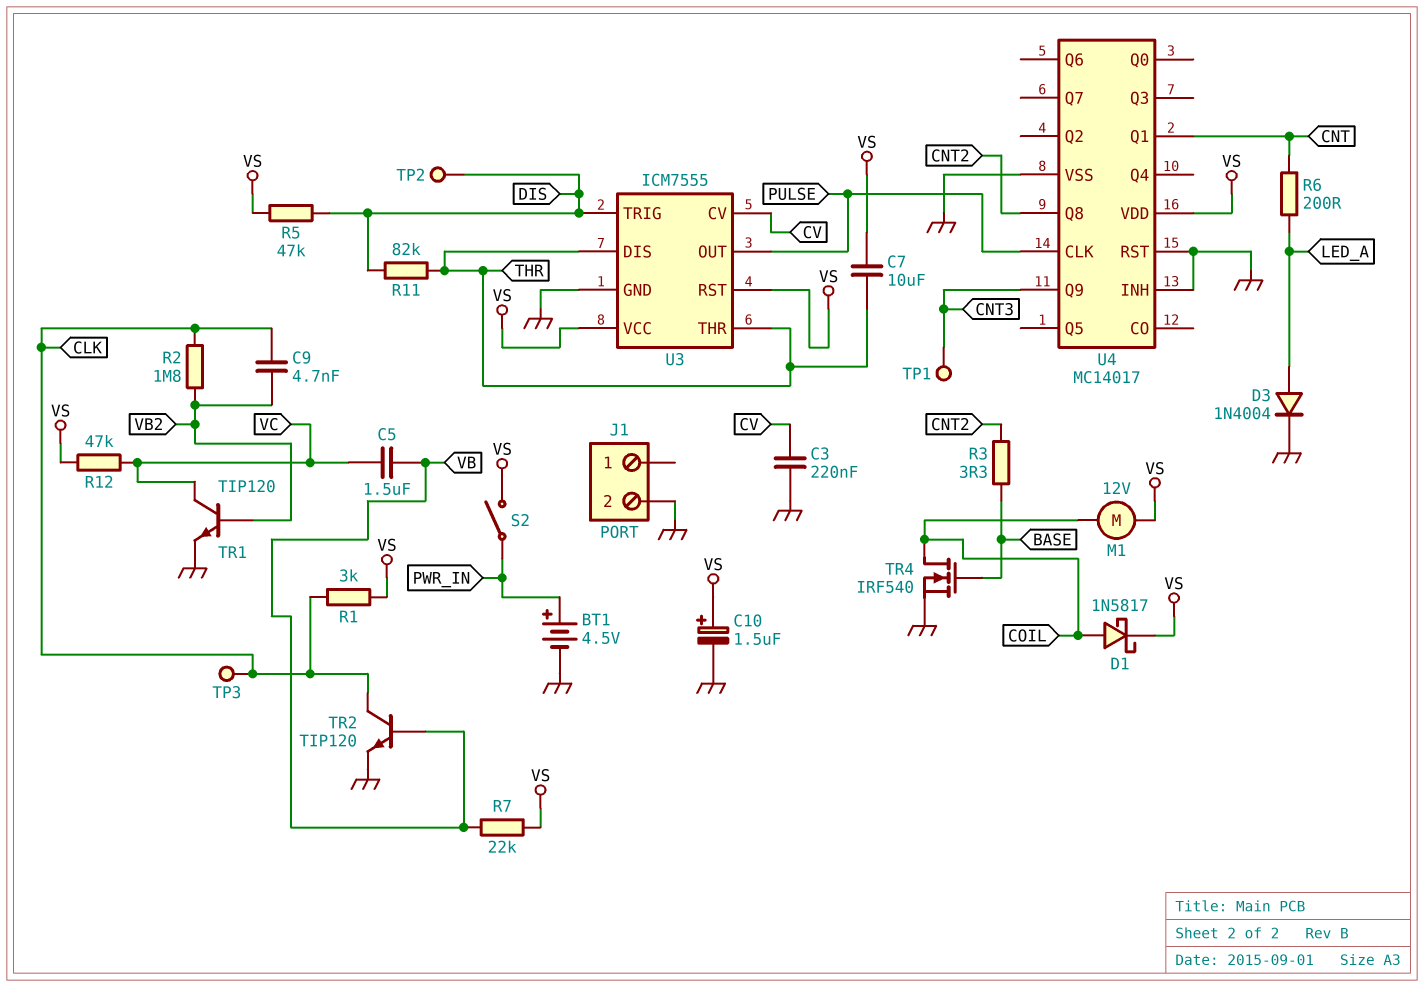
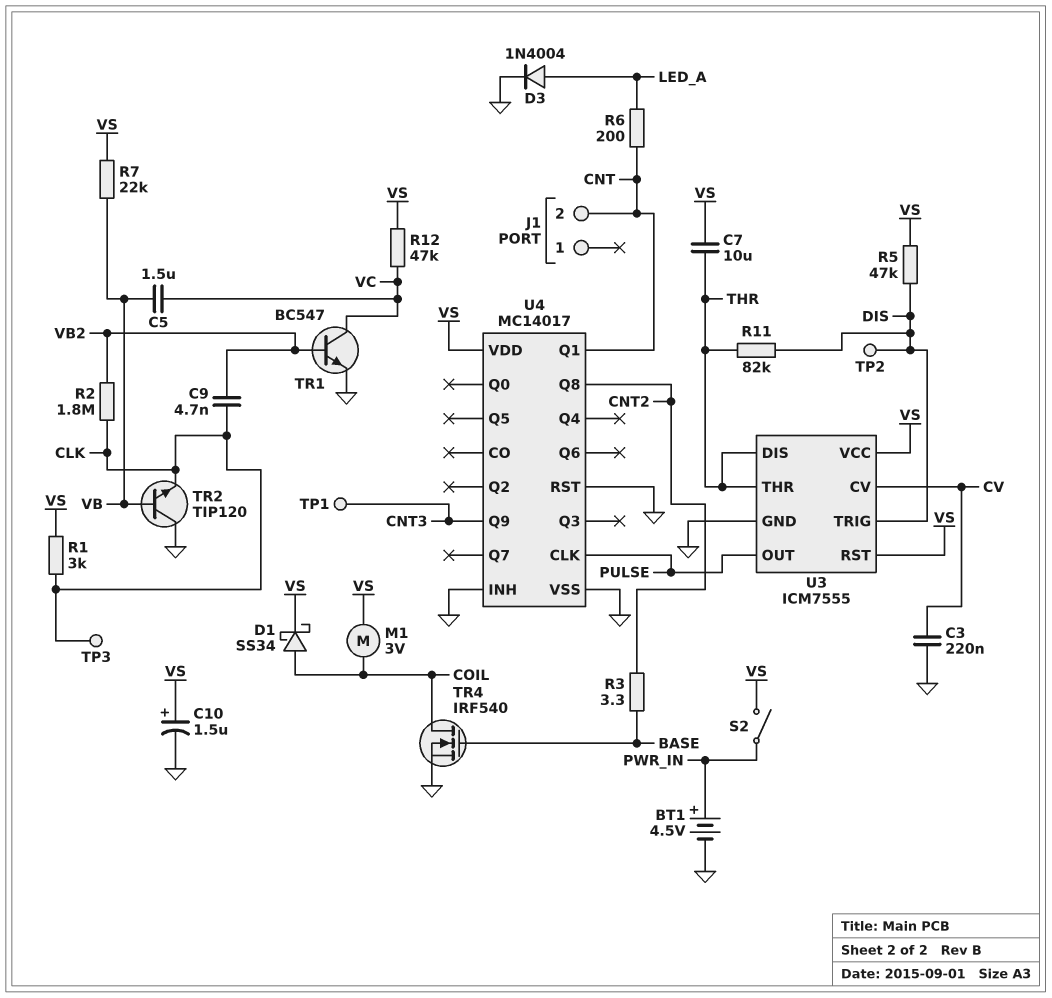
D1: schottky 1N5817 (A COIL, K VS) -> schottky SS34 (A COIL, K VS)
J1 pin 2: GND -> CNT
M1: motor 12V (COIL, VS) -> motor 3V (COIL, VS)
TR1: NPN TIP120 (B VB2, C VC, E GND) -> NPN BC547 (B VB2, C VC, E GND)
TR2: NPN TIP120 (B VB, C CLK, E GND) -> NPN TIP120 (B VB, C GND, E CLK)

